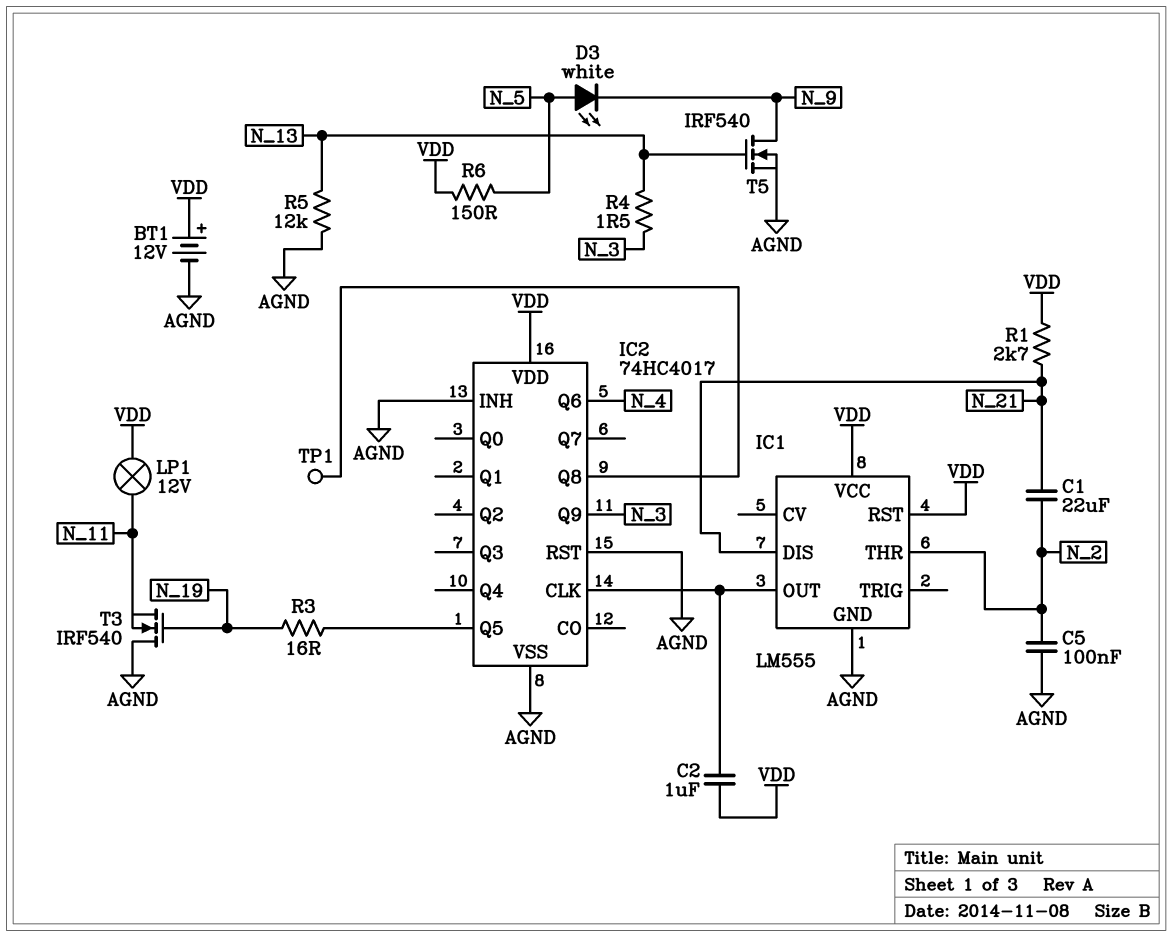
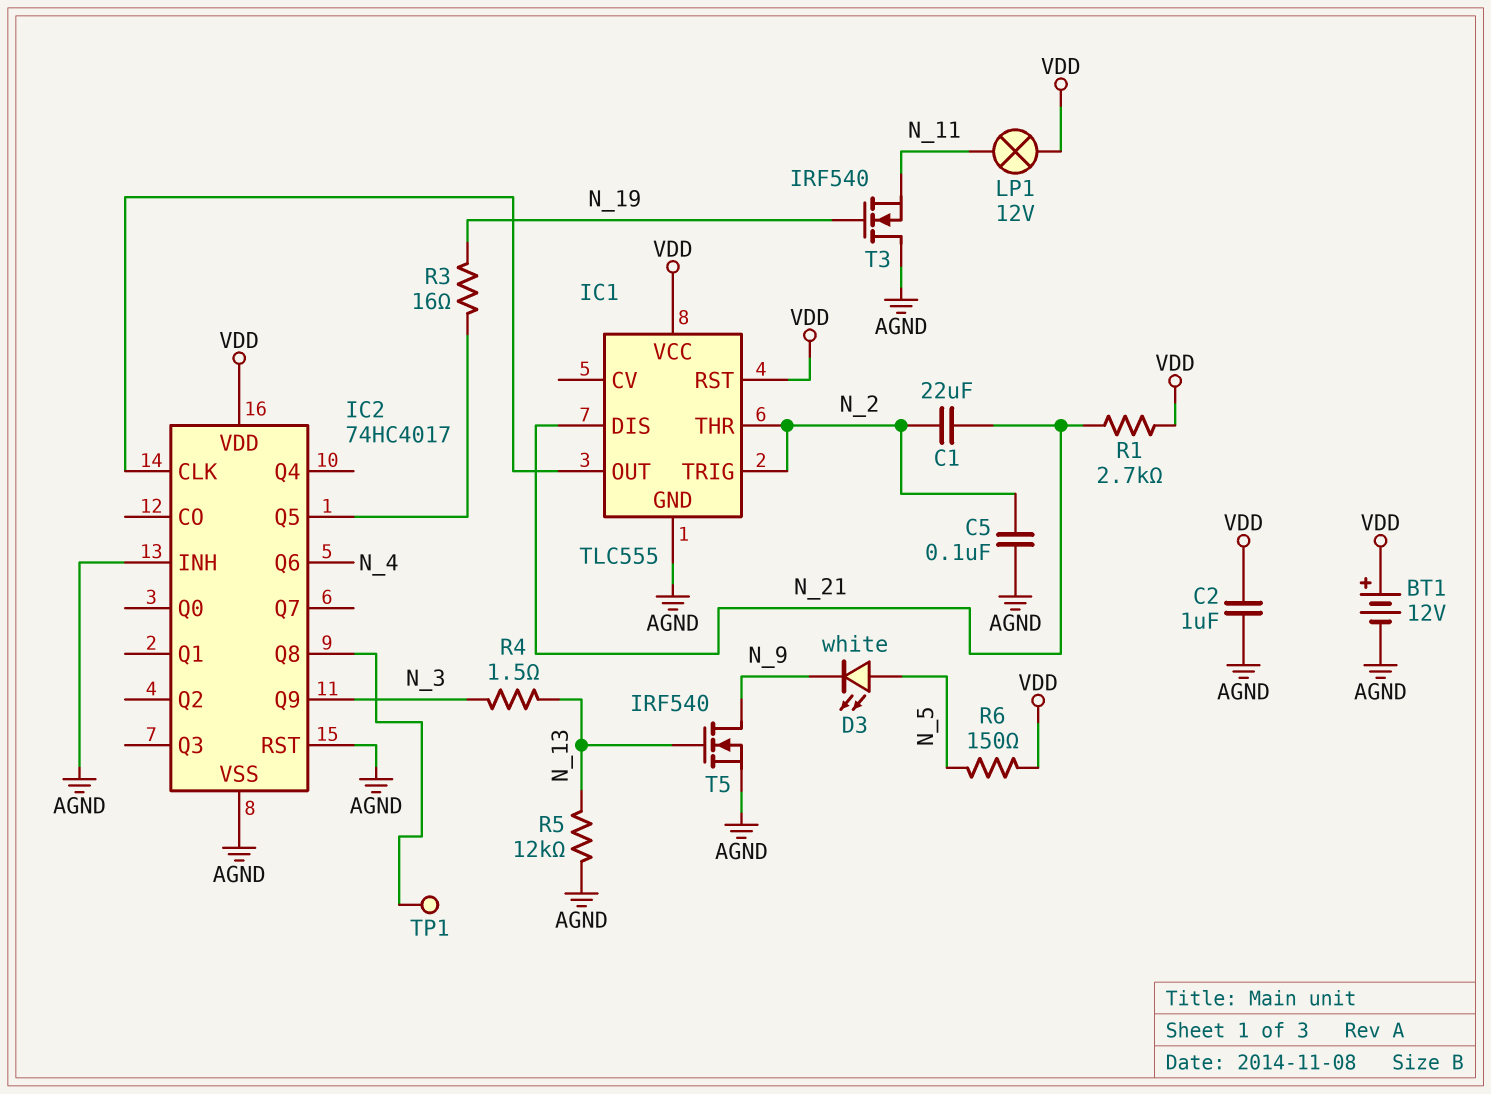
C2: 1uF (IC1/OUT, VDD) -> 1uF (AGND, VDD)
IC1: LM555 -> TLC555
IC1 pin TRIG: none -> N_2

